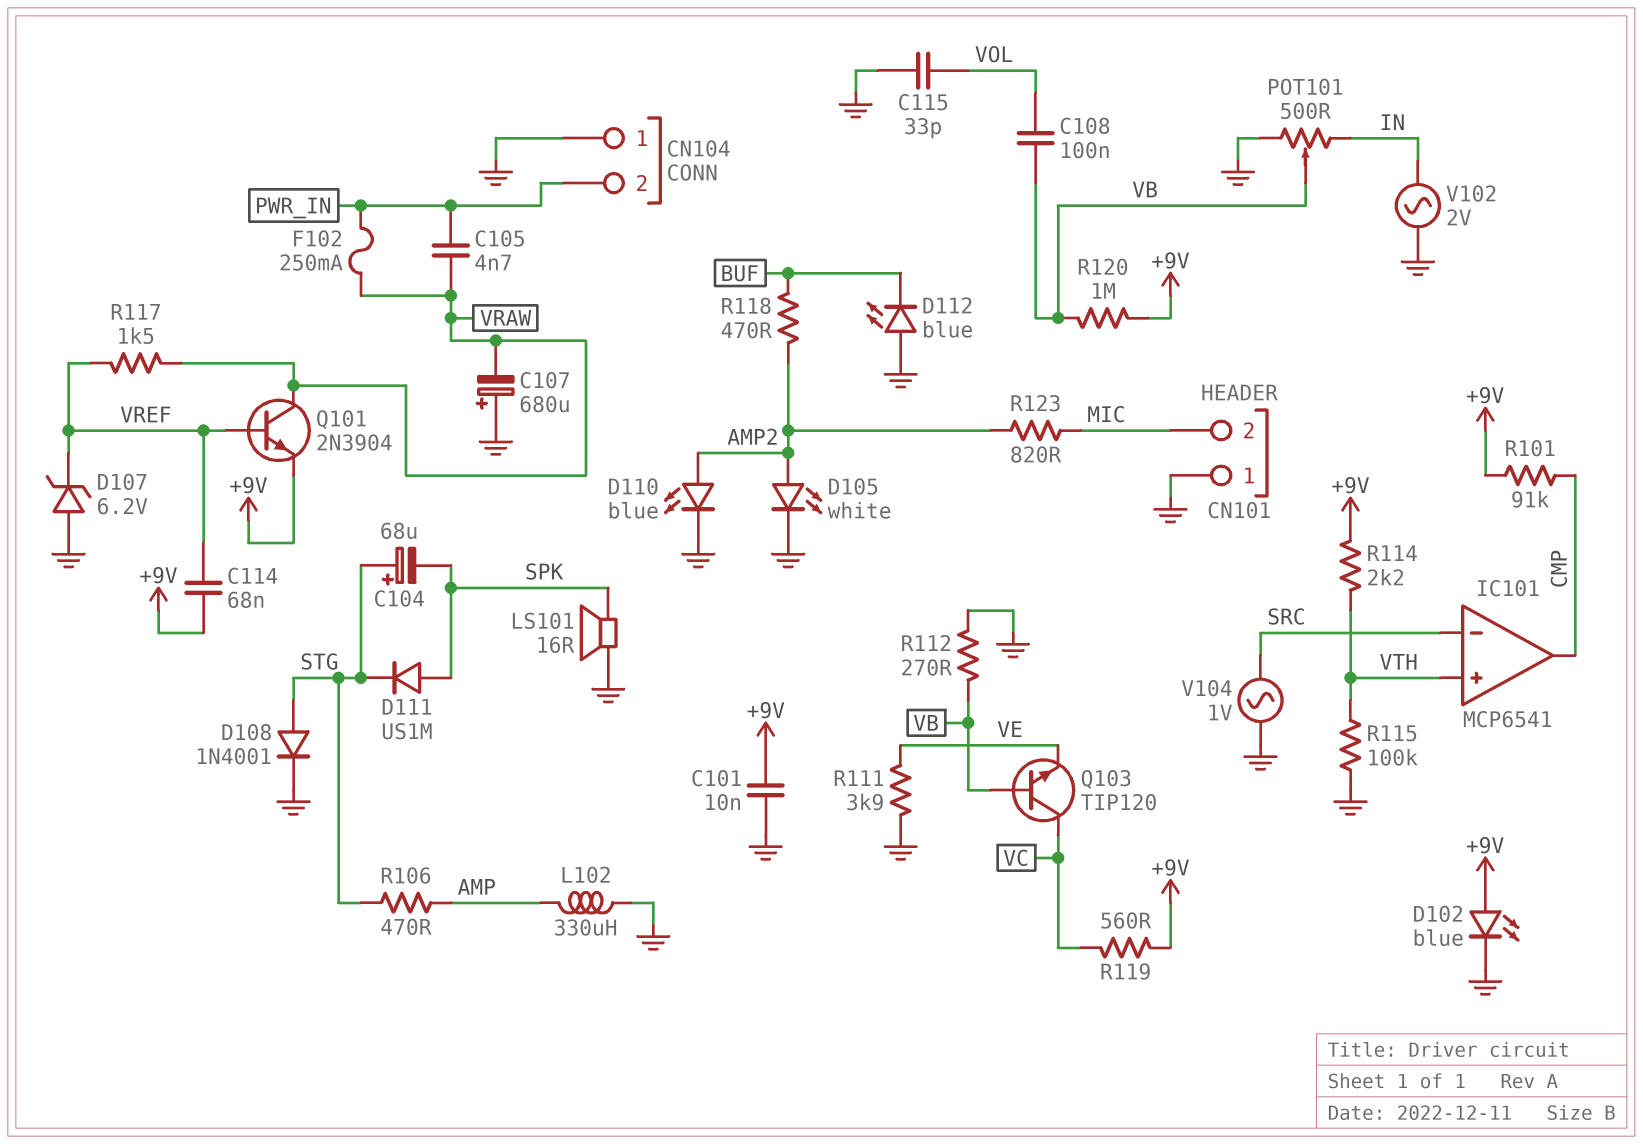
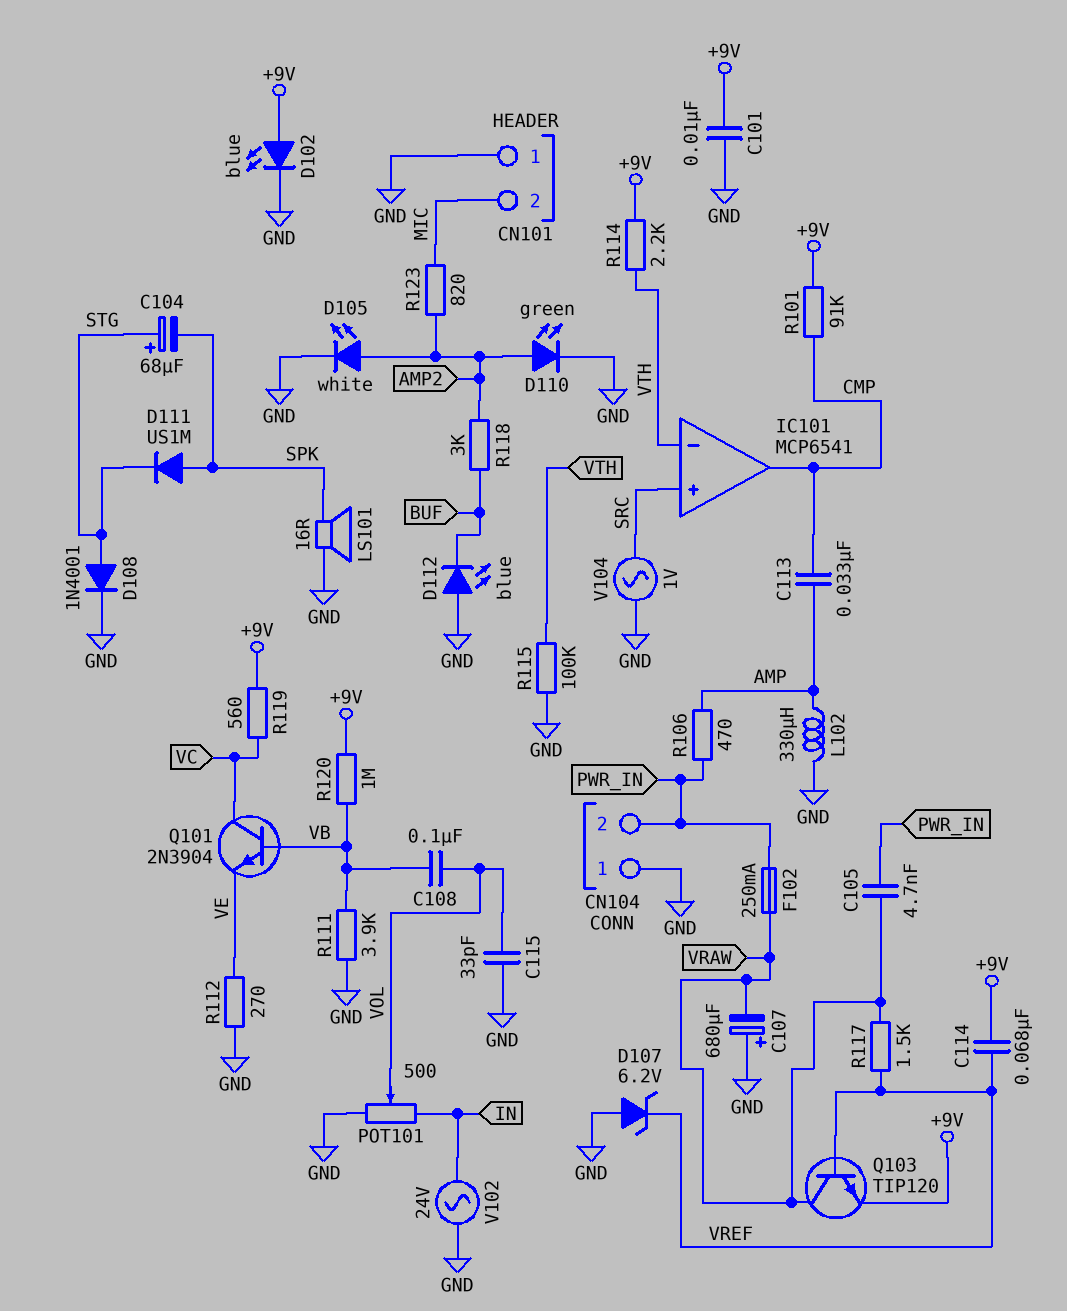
C113: none -> 33nF (AMP, CMP)
D110: LED blue (A AMP2, K GND) -> LED green (A AMP2, K GND)
IC101 pin in+: VTH -> SRC
IC101 pin in-: SRC -> VTH
POT101: 500 (GND, IN, wiper VB) -> 500 (GND, IN, wiper VOL)
Q101: NPN 2N3904 (B VREF, C VRAW, E +9V) -> NPN 2N3904 (B VB, C VC, E VE)
Q103: NPN TIP120 (B VB, C VC, E VE) -> NPN TIP120 (B VREF, C VRAW, E +9V)
R106: 470 (AMP, STG) -> 470 (AMP, PWR_IN)
R111: 3.9k (GND, VE) -> 3.9k (GND, VB)
R112: 270 (GND, VB) -> 270 (GND, VE)
R118: 470 (AMP2, BUF) -> 3k (AMP2, BUF)
V102: AC 2V (GND, IN) -> AC 24V (GND, IN)

